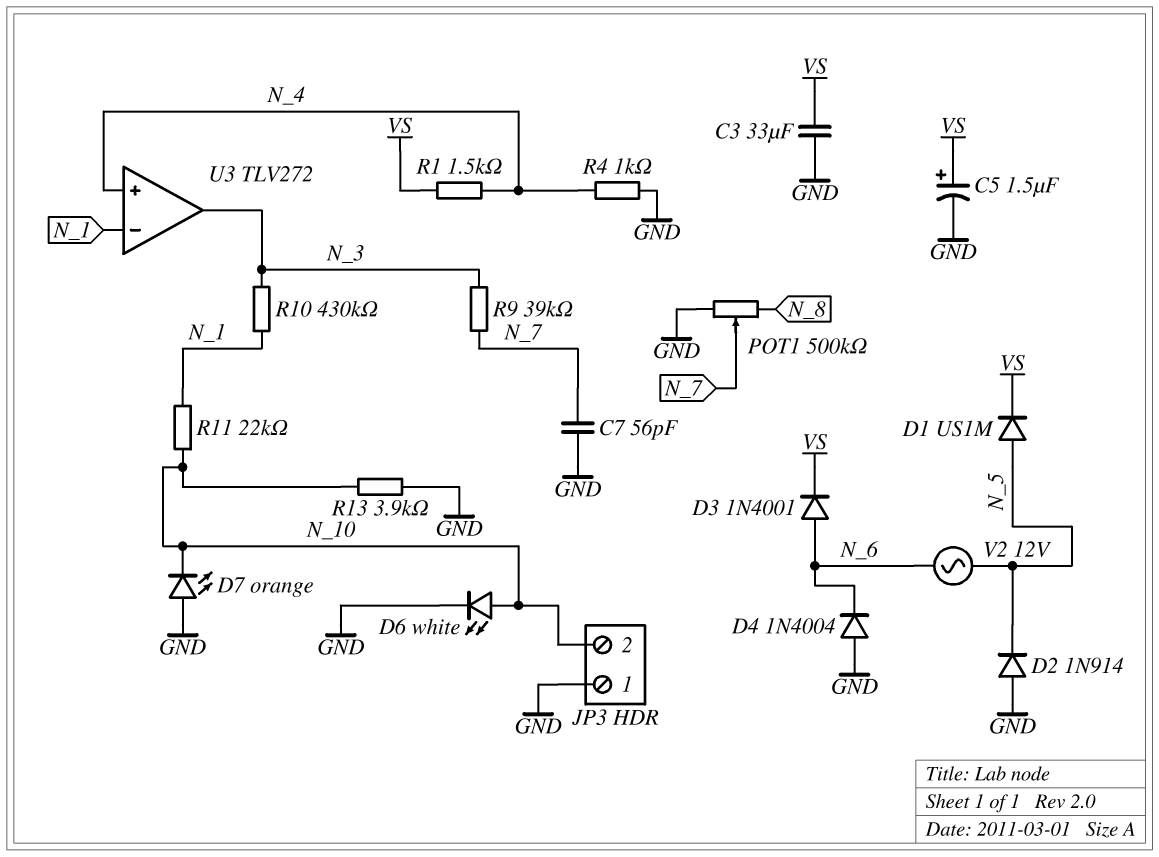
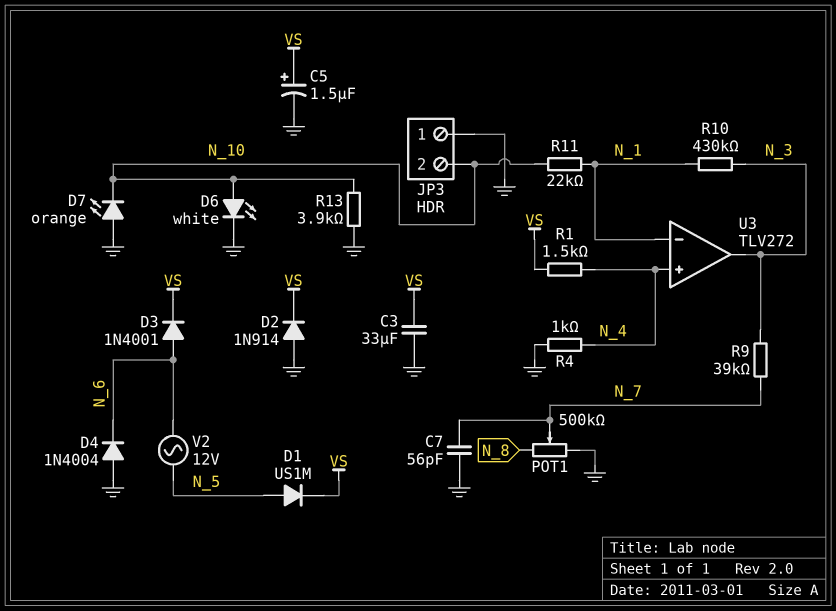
D2: diode 1N914 (A GND, K N_5) -> diode 1N914 (A GND, K VS)

